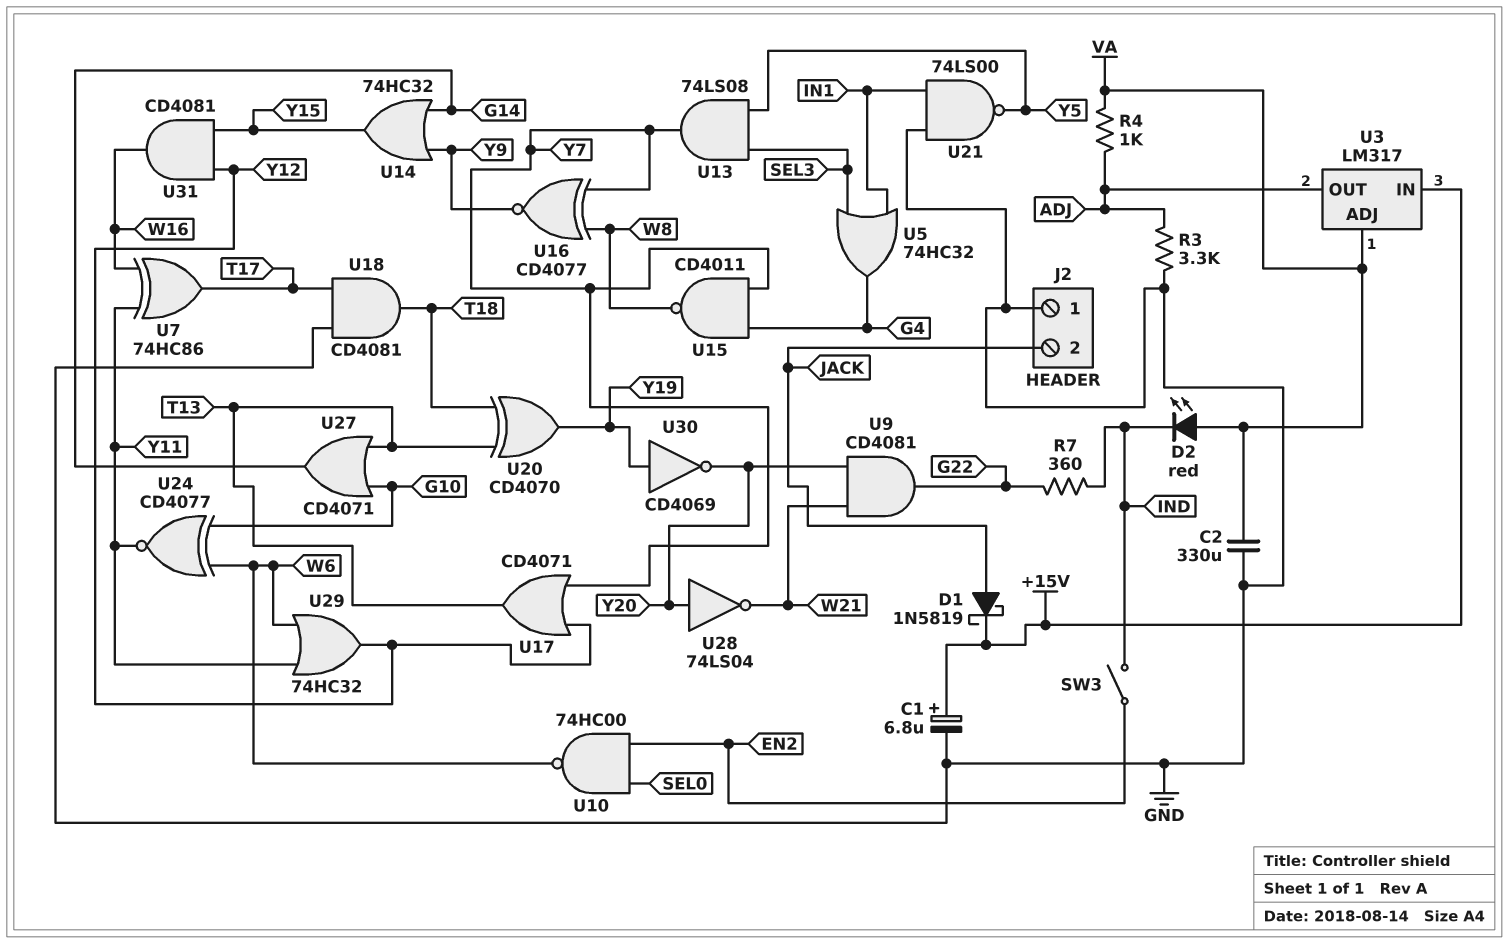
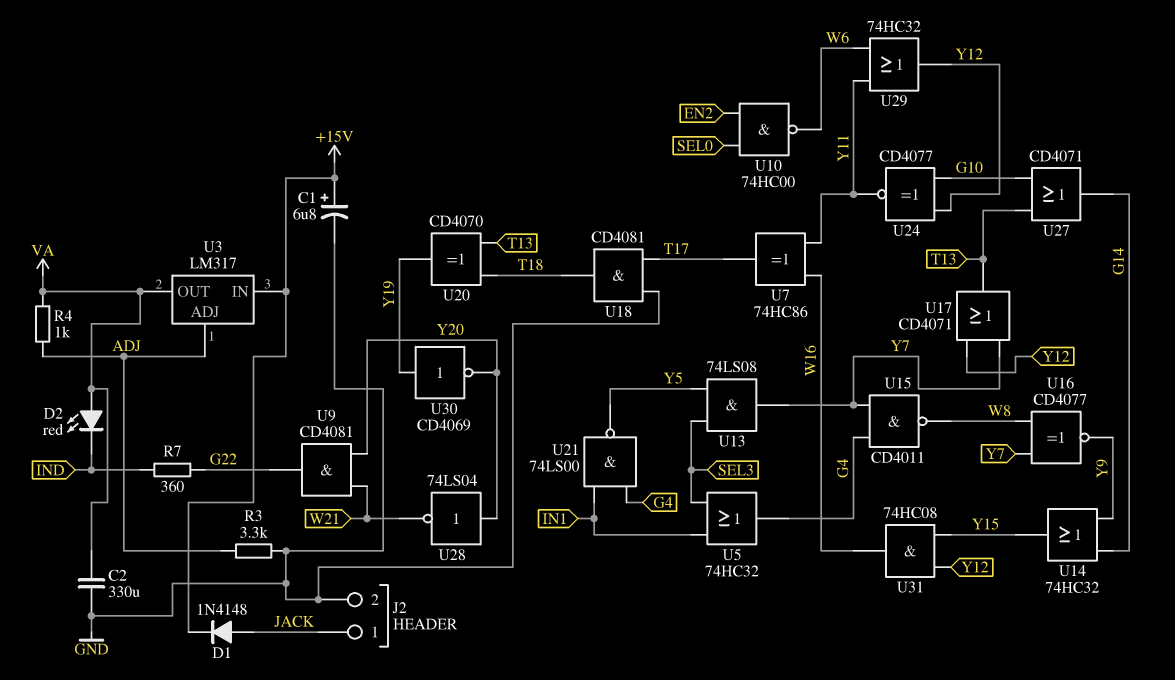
D1: schottky 1N5819 (A JACK, K +15V) -> diode 1N4148 (A JACK, K +15V)
J2 pin 1: GND -> JACK
J2 pin 2: JACK -> GND
SW3: switch (EN2, IND) -> none
U3 pin ADJ: VA -> ADJ
U3 pin OUT: ADJ -> VA
U21: NAND 74LS00 (in GND, in IN1, out Y5) -> NAND 74LS00 (in G4, in IN1, out Y5)
U24: XNOR CD4077 (in G10, in W6, out Y11) -> XNOR CD4077 (in G10, in Y12, out Y11)
U31: AND CD4081 (in Y12, in Y15, out W16) -> AND 74HC08 (in Y12, in Y15, out W16)

